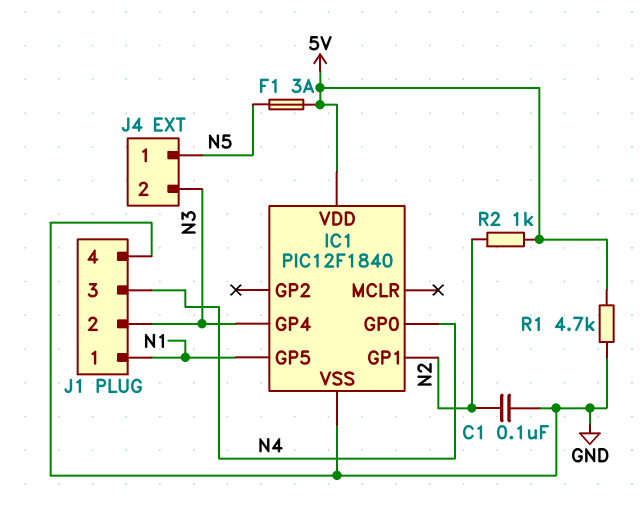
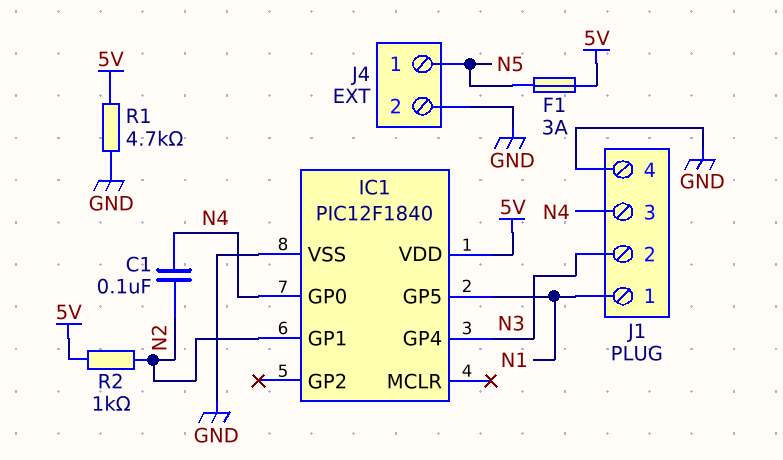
C1: 100nF (GND, N2) -> 100nF (N2, N4)
J4 pin 2: N3 -> GND

